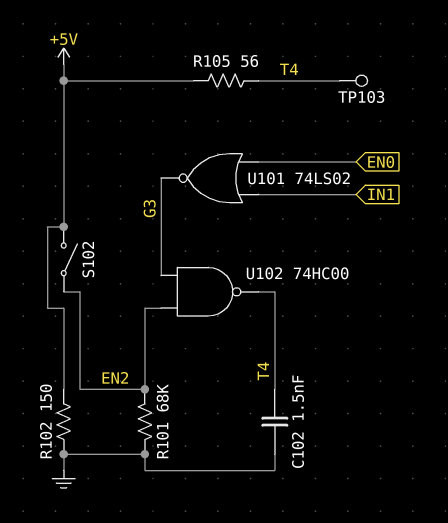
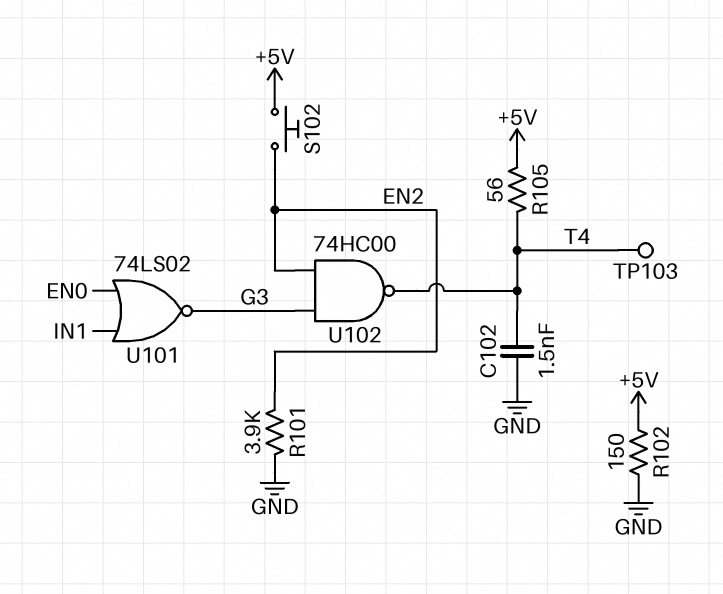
R101: 68k (EN2, GND) -> 3.9k (EN2, GND)
S102: switch (+5V, EN2) -> button (+5V, EN2)

